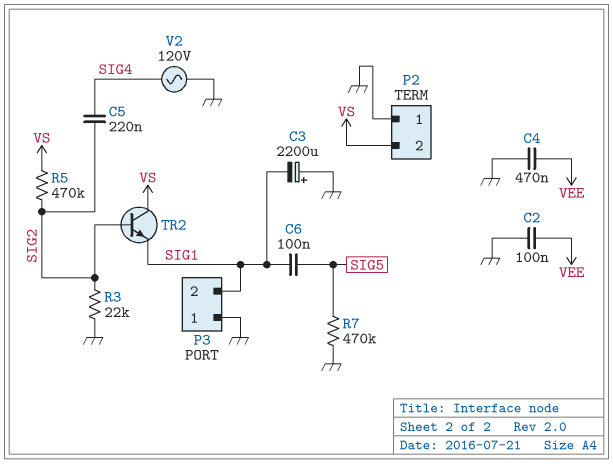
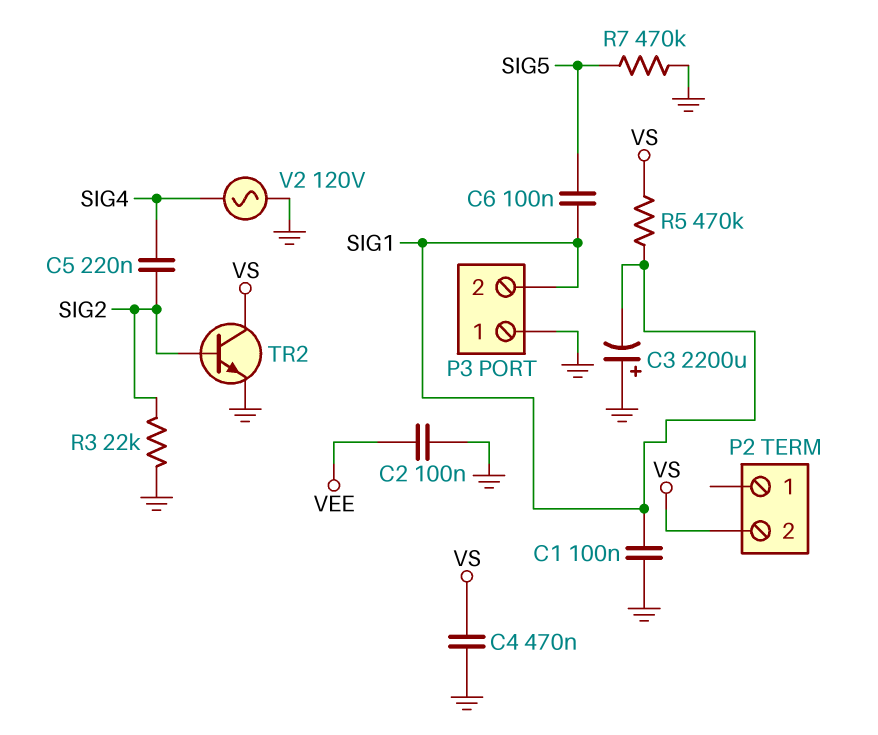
C1: none -> 100nF (GND, SIG1)
C4: 470nF (GND, VEE) -> 470nF (GND, VS)
P2 pin 1: GND -> none
R5: 470k (SIG2, VS) -> 470k (SIG1, VS)
TR2: NPN (B SIG2, C VS, E SIG1) -> NPN (B SIG2, C VS, E GND)

